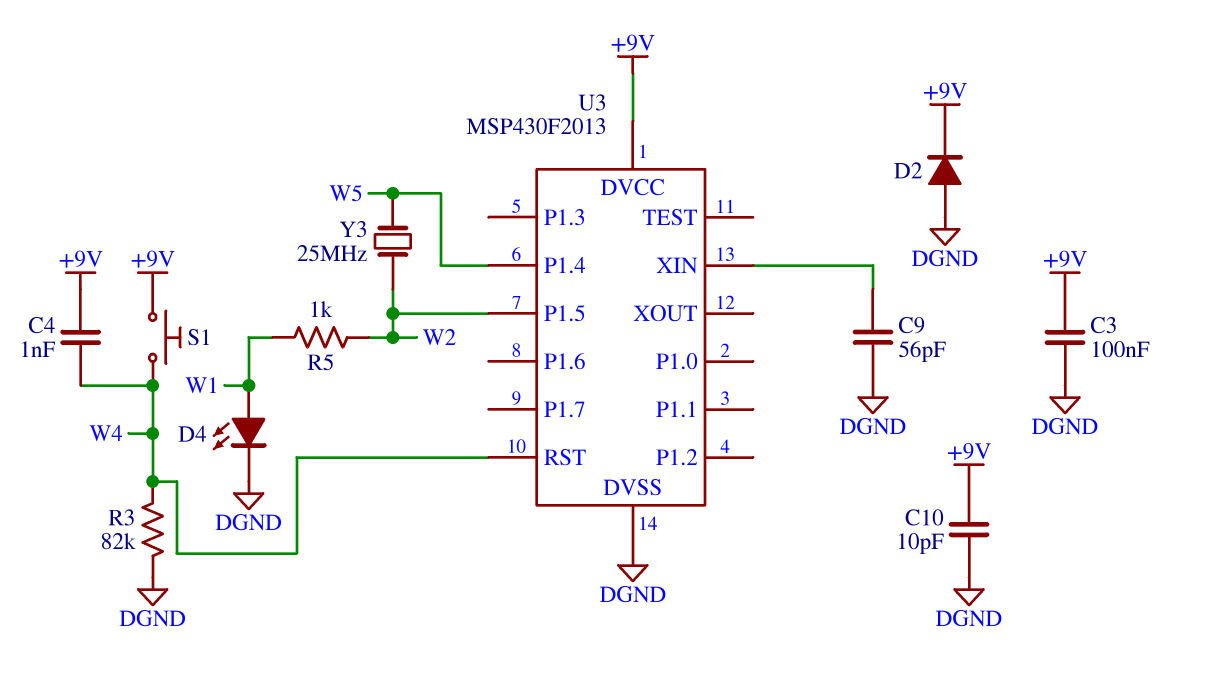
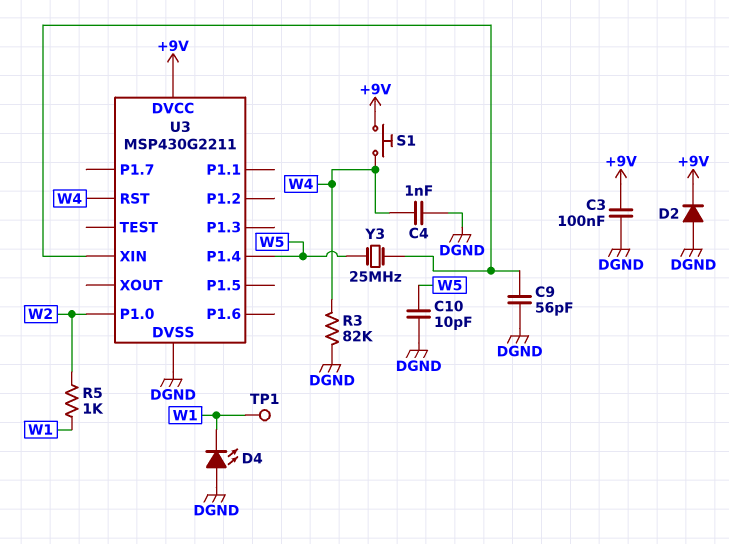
C4: 1nF (+9V, W4) -> 1nF (DGND, W4)
C10: 10pF (+9V, DGND) -> 10pF (DGND, W5)
D4: LED (A W1, K DGND) -> LED (A DGND, K W1)
TP1: none -> test point (W1)
U3: MSP430F2013 -> MSP430G2211
U3 pin P1.0: none -> W2
U3 pin P1.5: W2 -> none
Y3: 25MHz (W2, W5) -> 25MHz (U3/XIN, W5)

